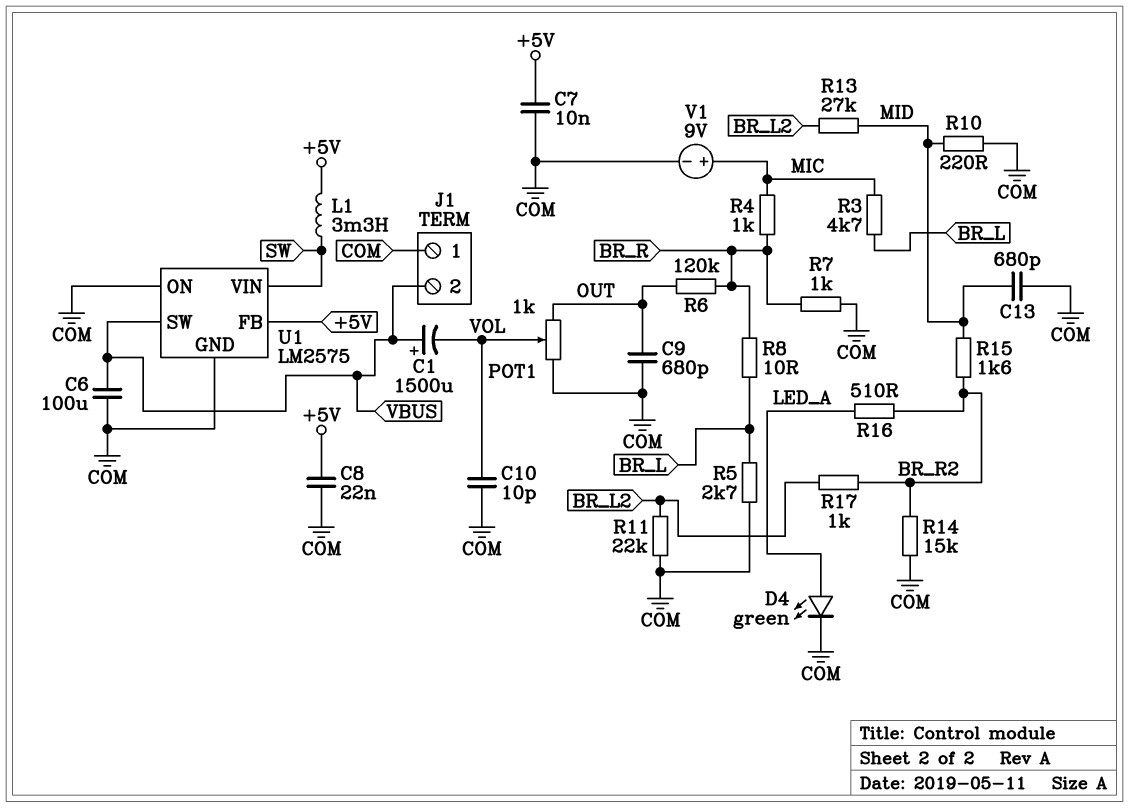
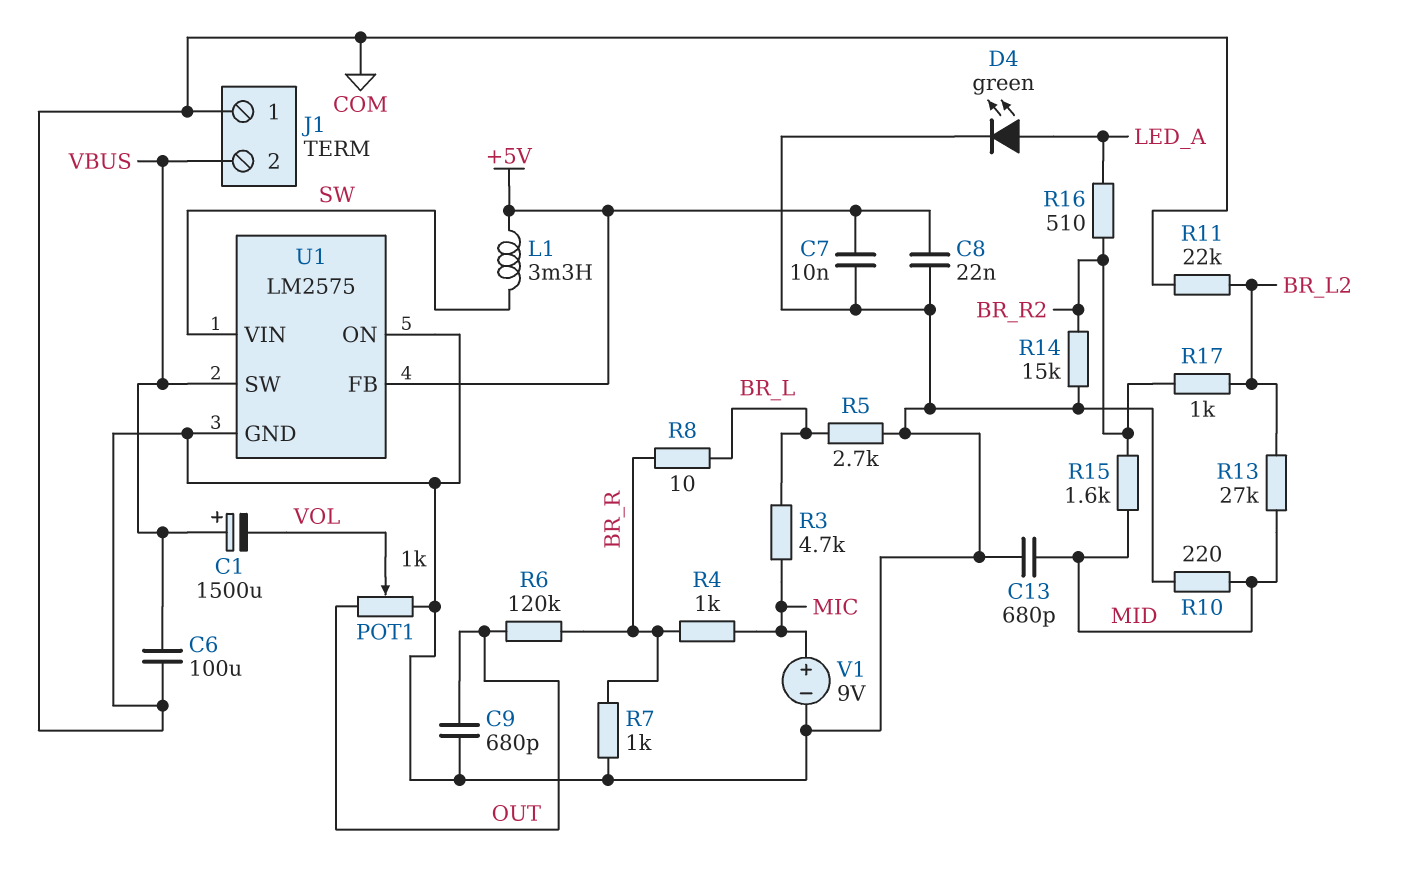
C10: 10pF (COM, VOL) -> none

